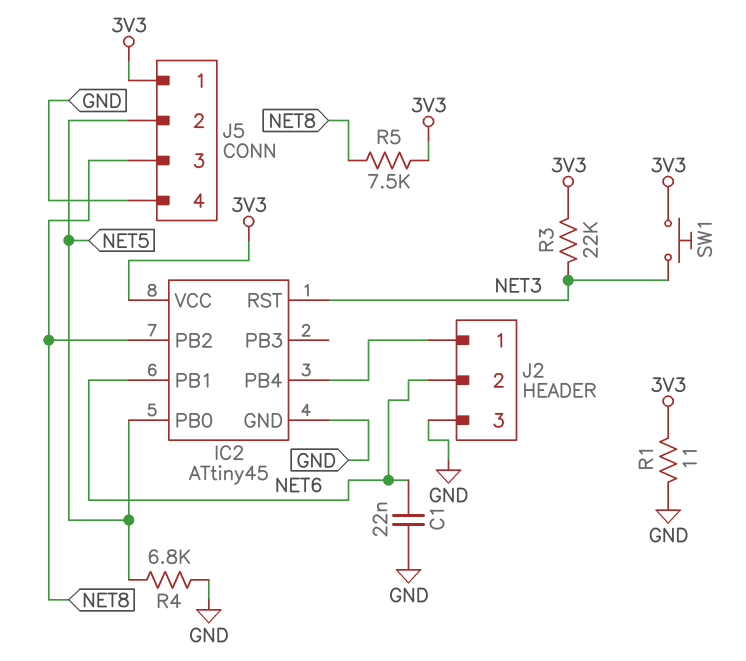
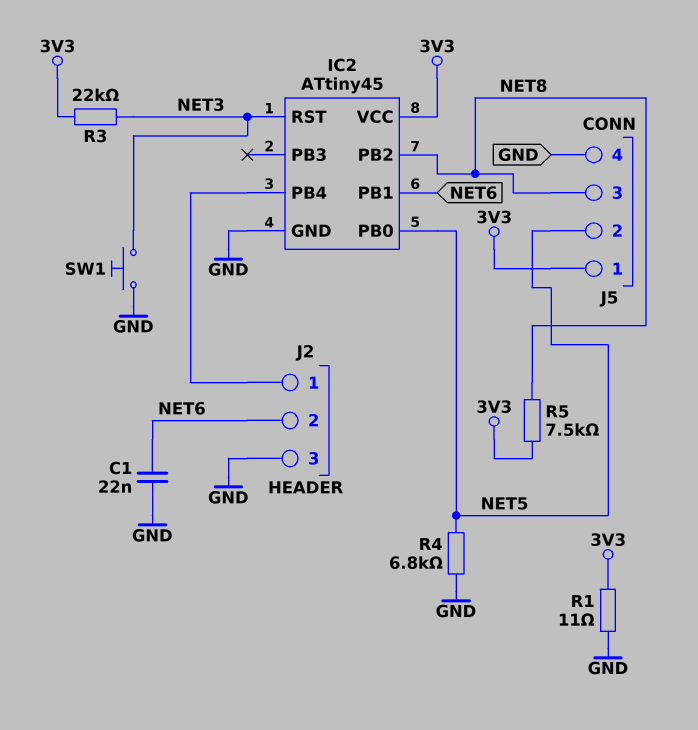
SW1: button (3V3, NET3) -> button (GND, NET3)

